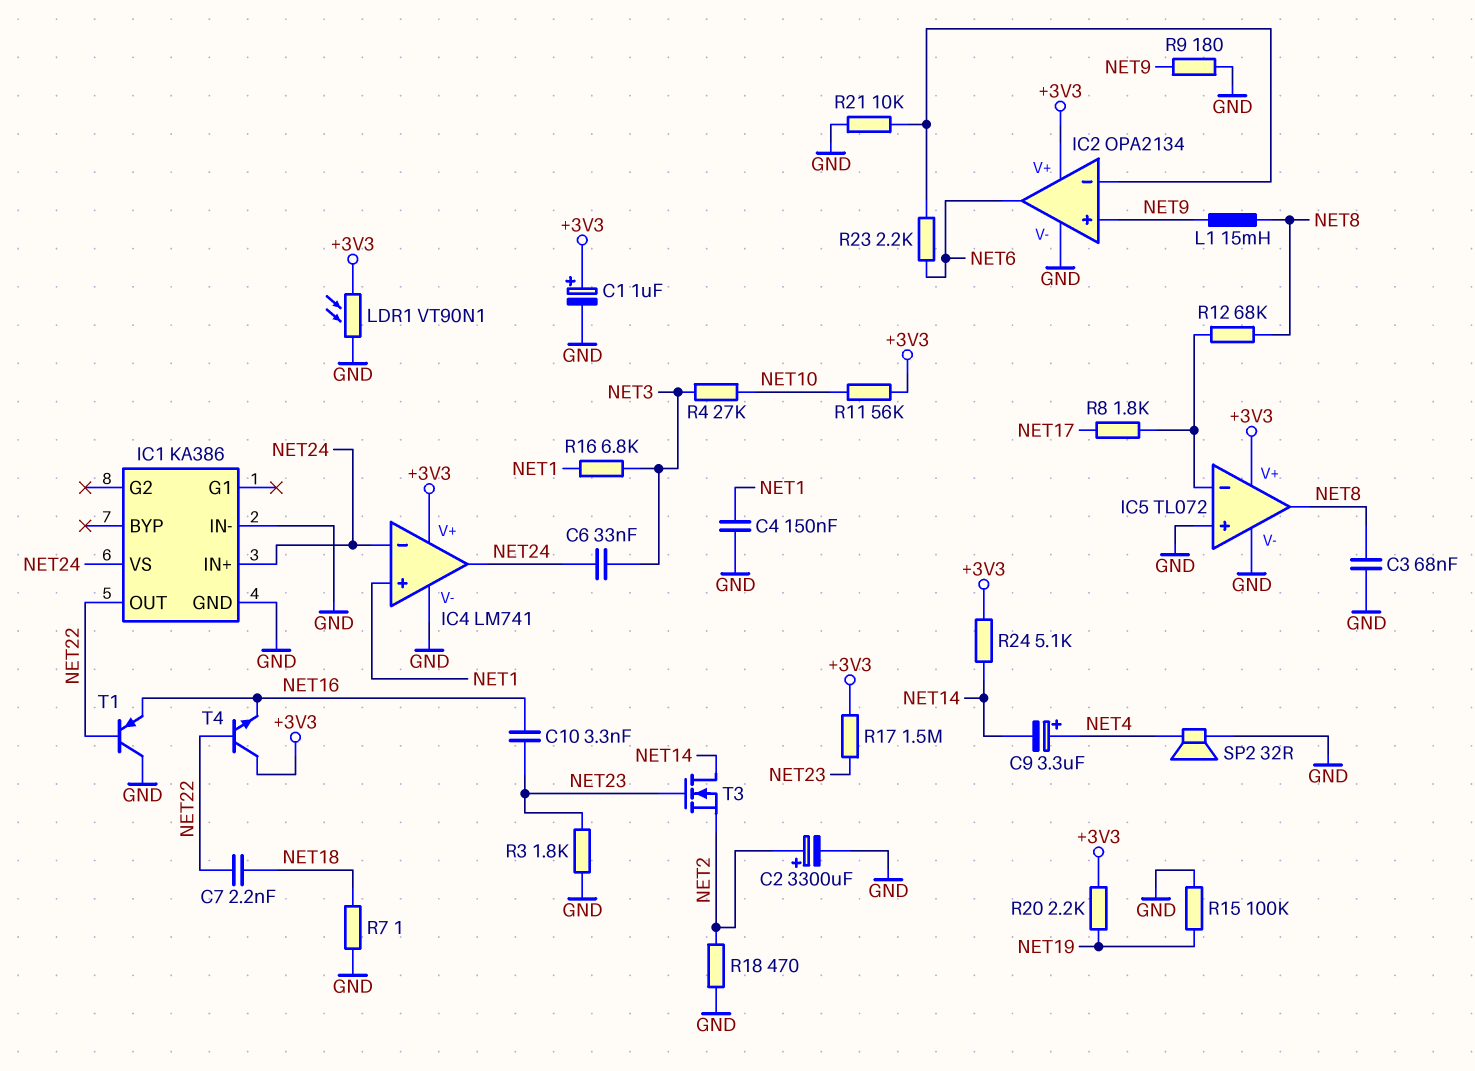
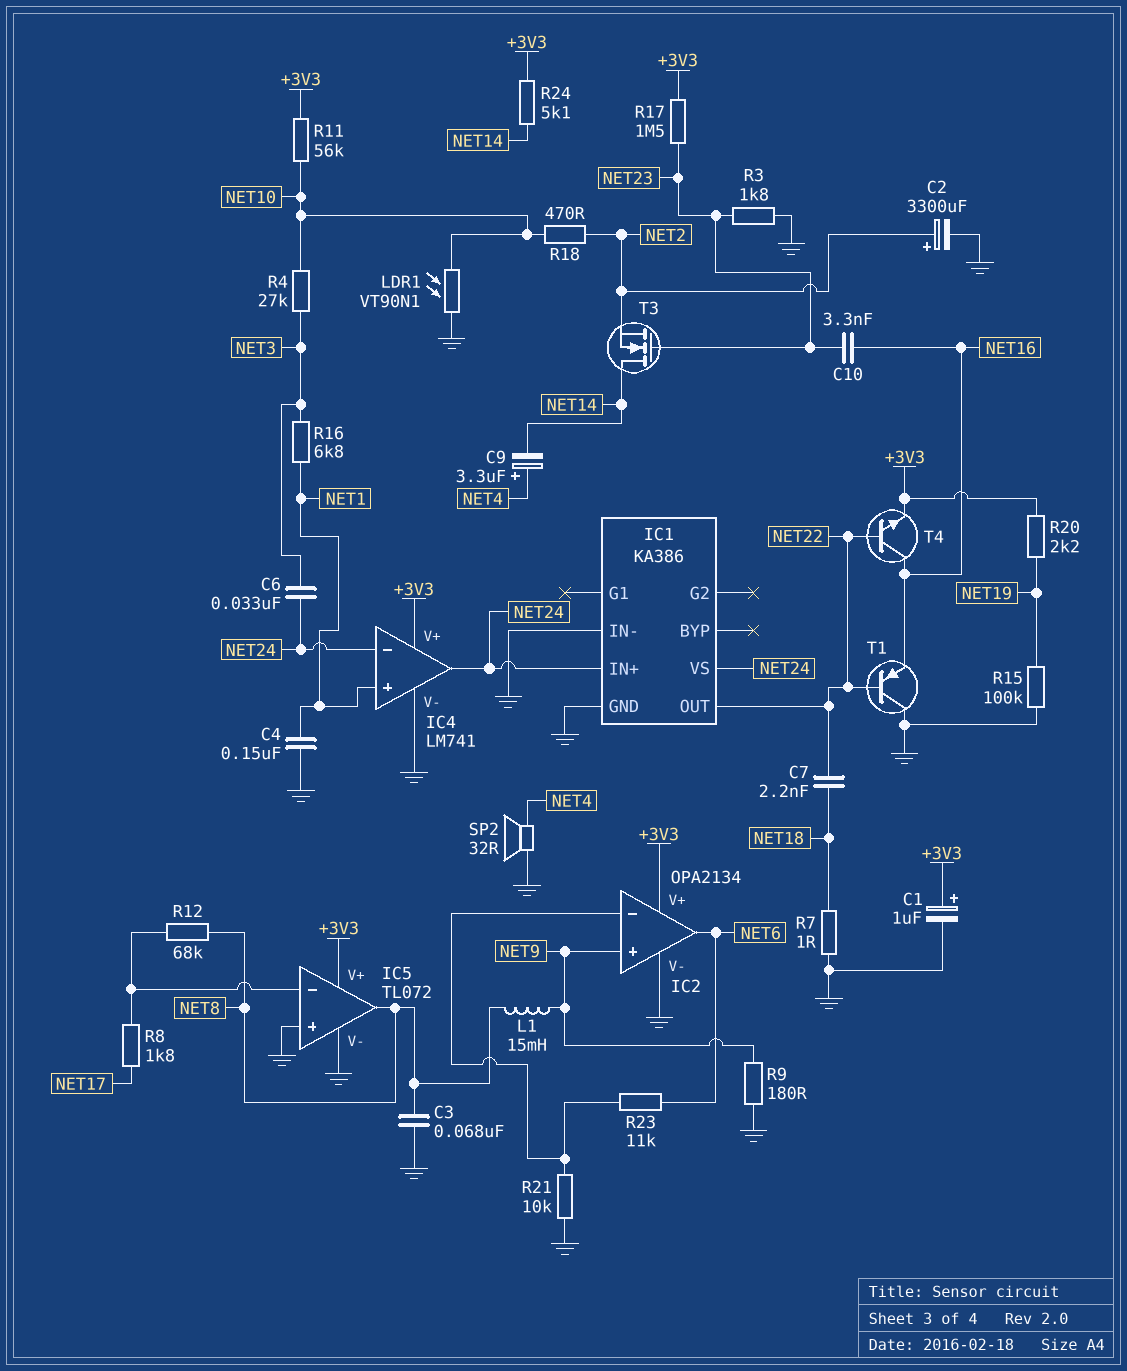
LDR1: VT90N1 (+3V3, GND) -> VT90N1 (GND, NET10)
R18: 470 (GND, NET2) -> 470 (NET2, NET10)
R23: 2.2k (IC2/in-, NET6) -> 11k (IC2/in-, NET6)
T4: NPN (B NET22, C +3V3, E NET16) -> NPN (B NET22, C NET16, E +3V3)

